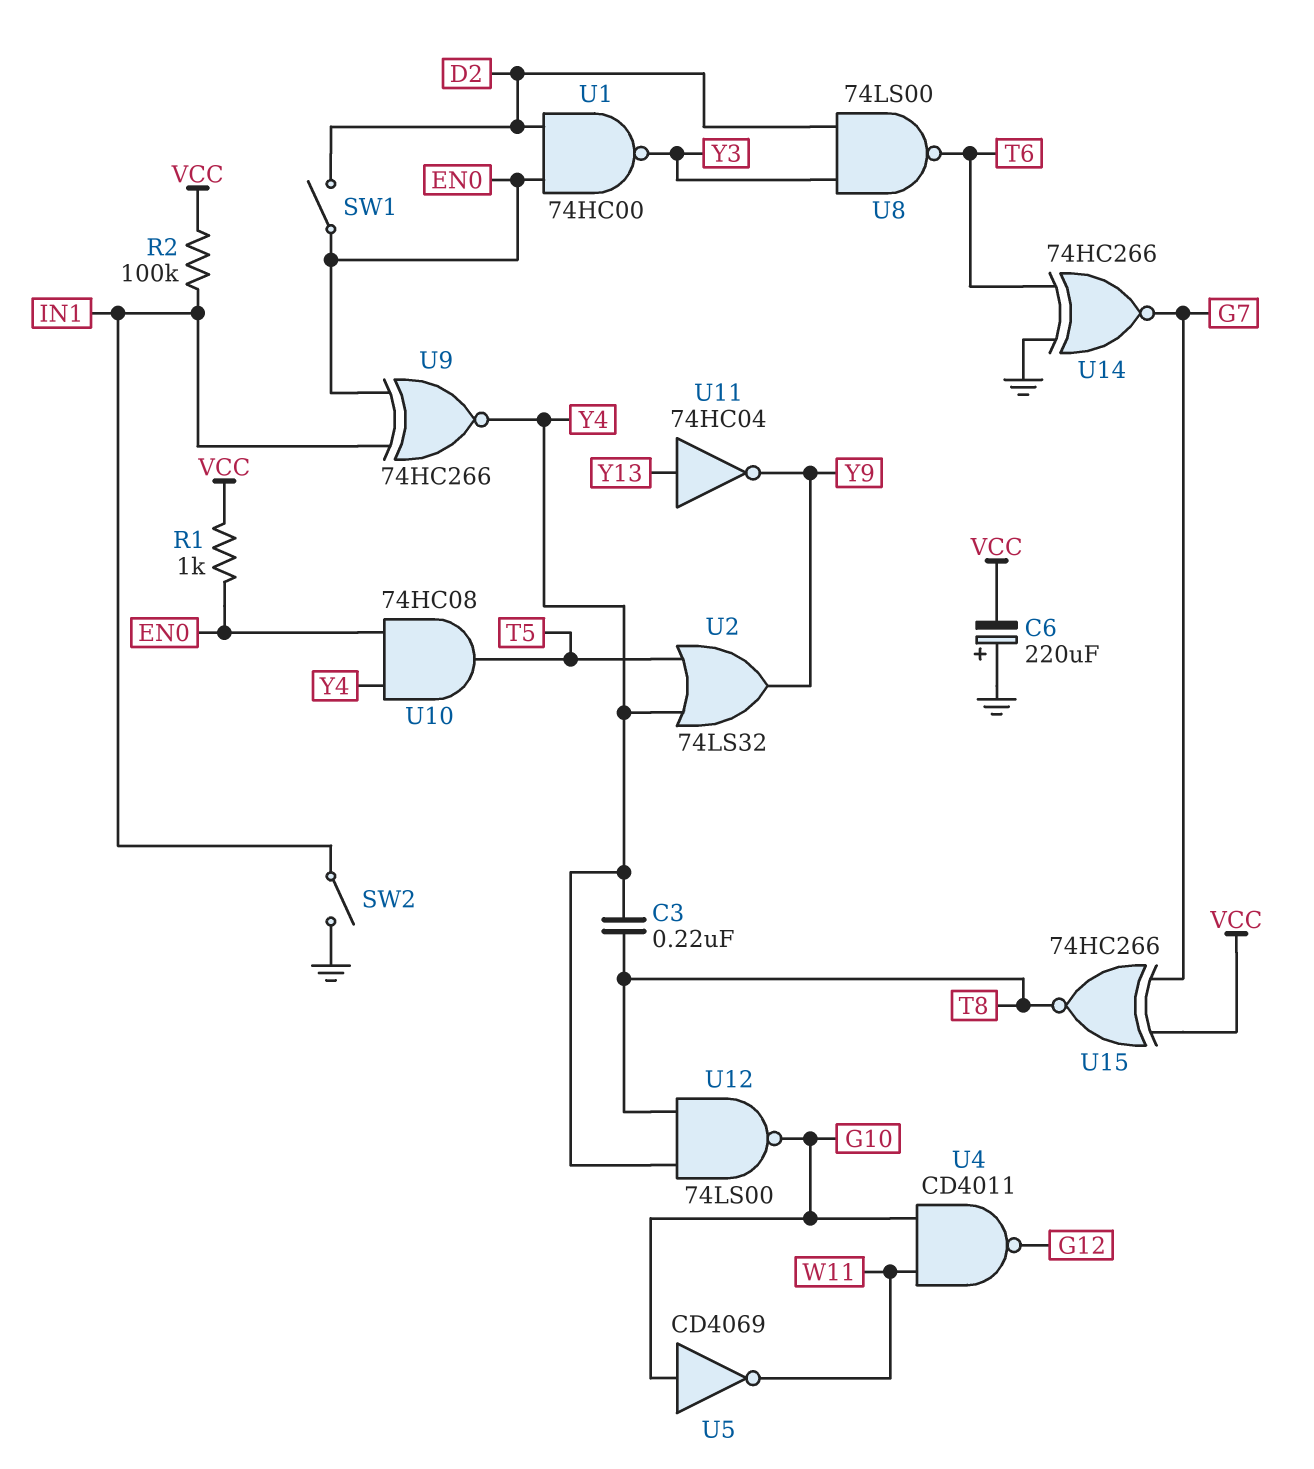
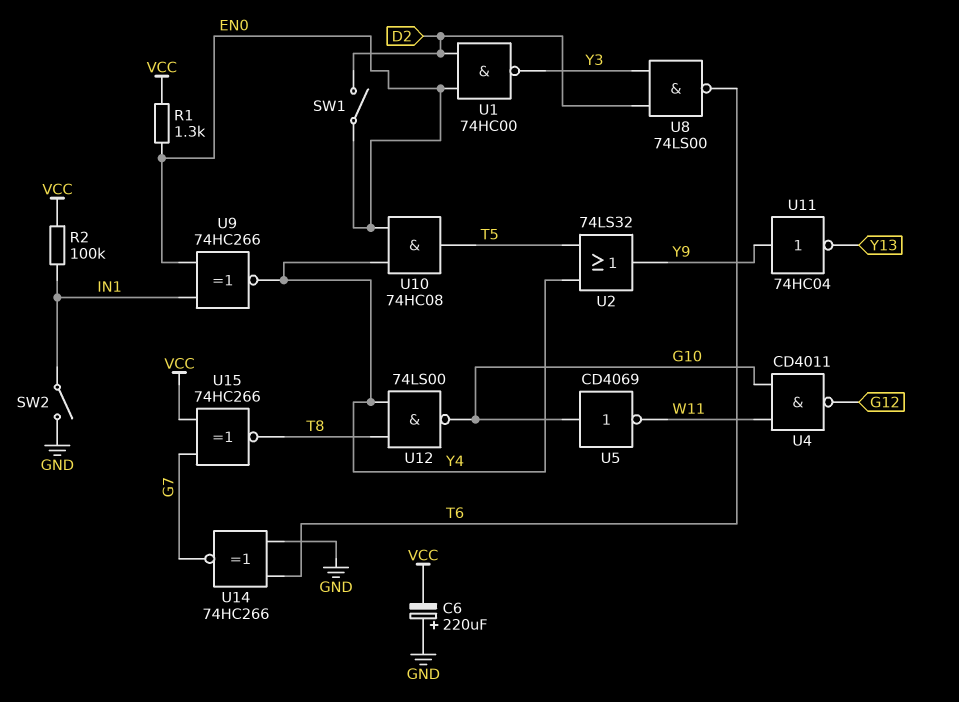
C3: 220nF (T8, Y4) -> none
R1: 1k (EN0, VCC) -> 1.3k (EN0, VCC)
U11: NOT 74HC04 (in Y13, out Y9) -> NOT 74HC04 (in Y9, out Y13)

